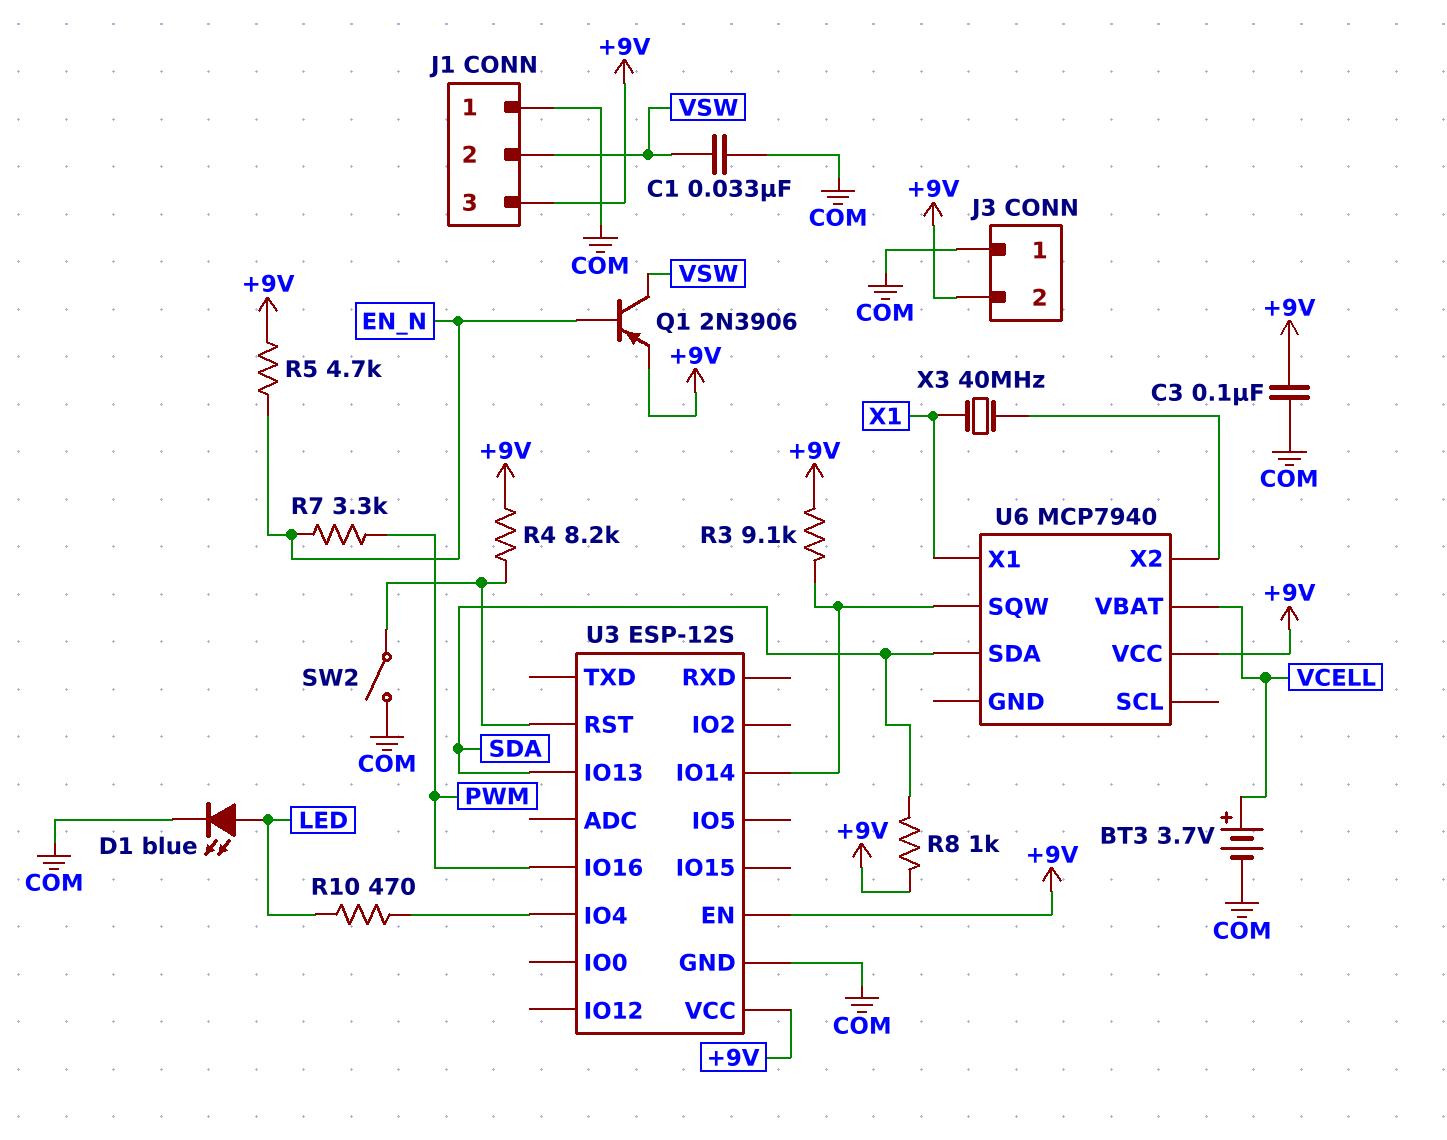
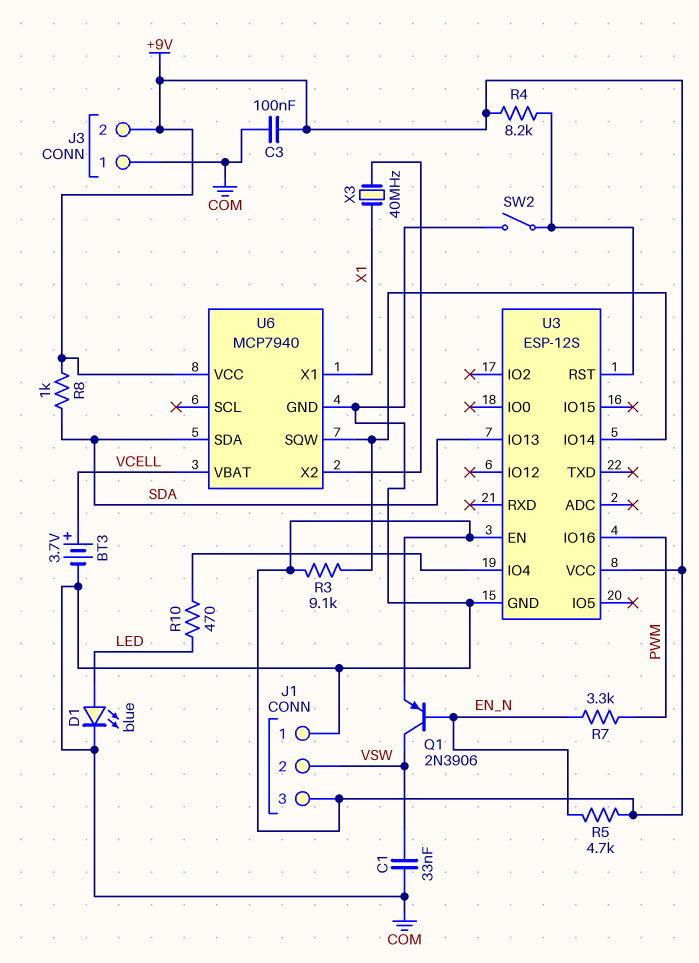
U6 pin GND: none -> COM

